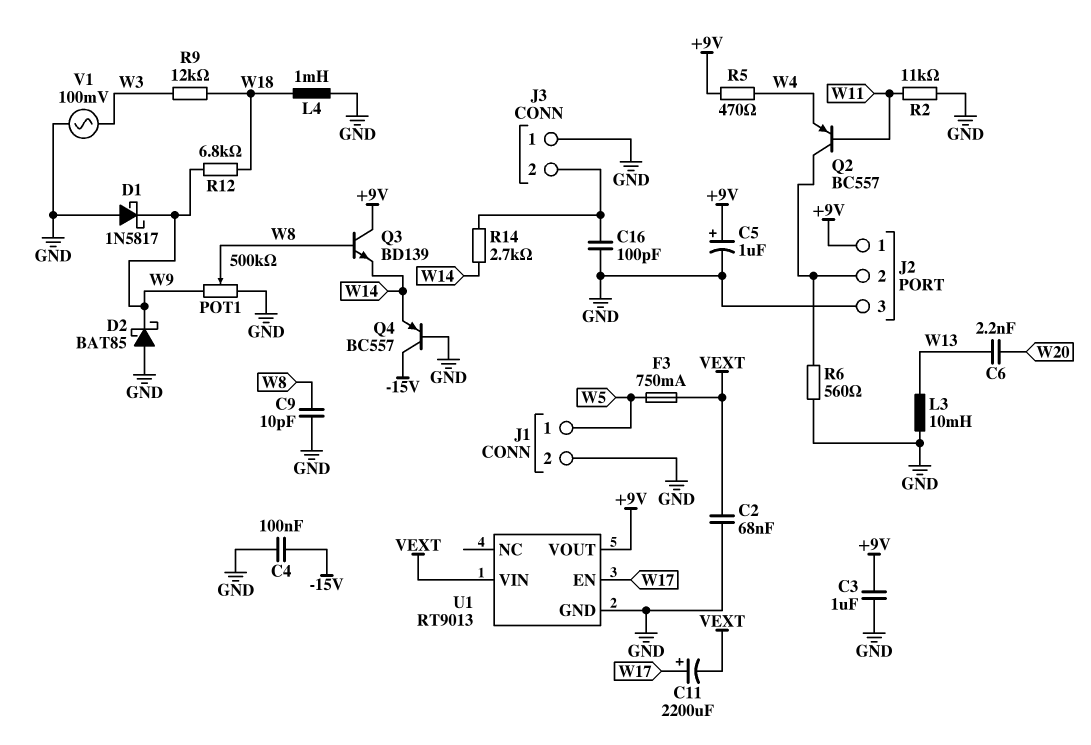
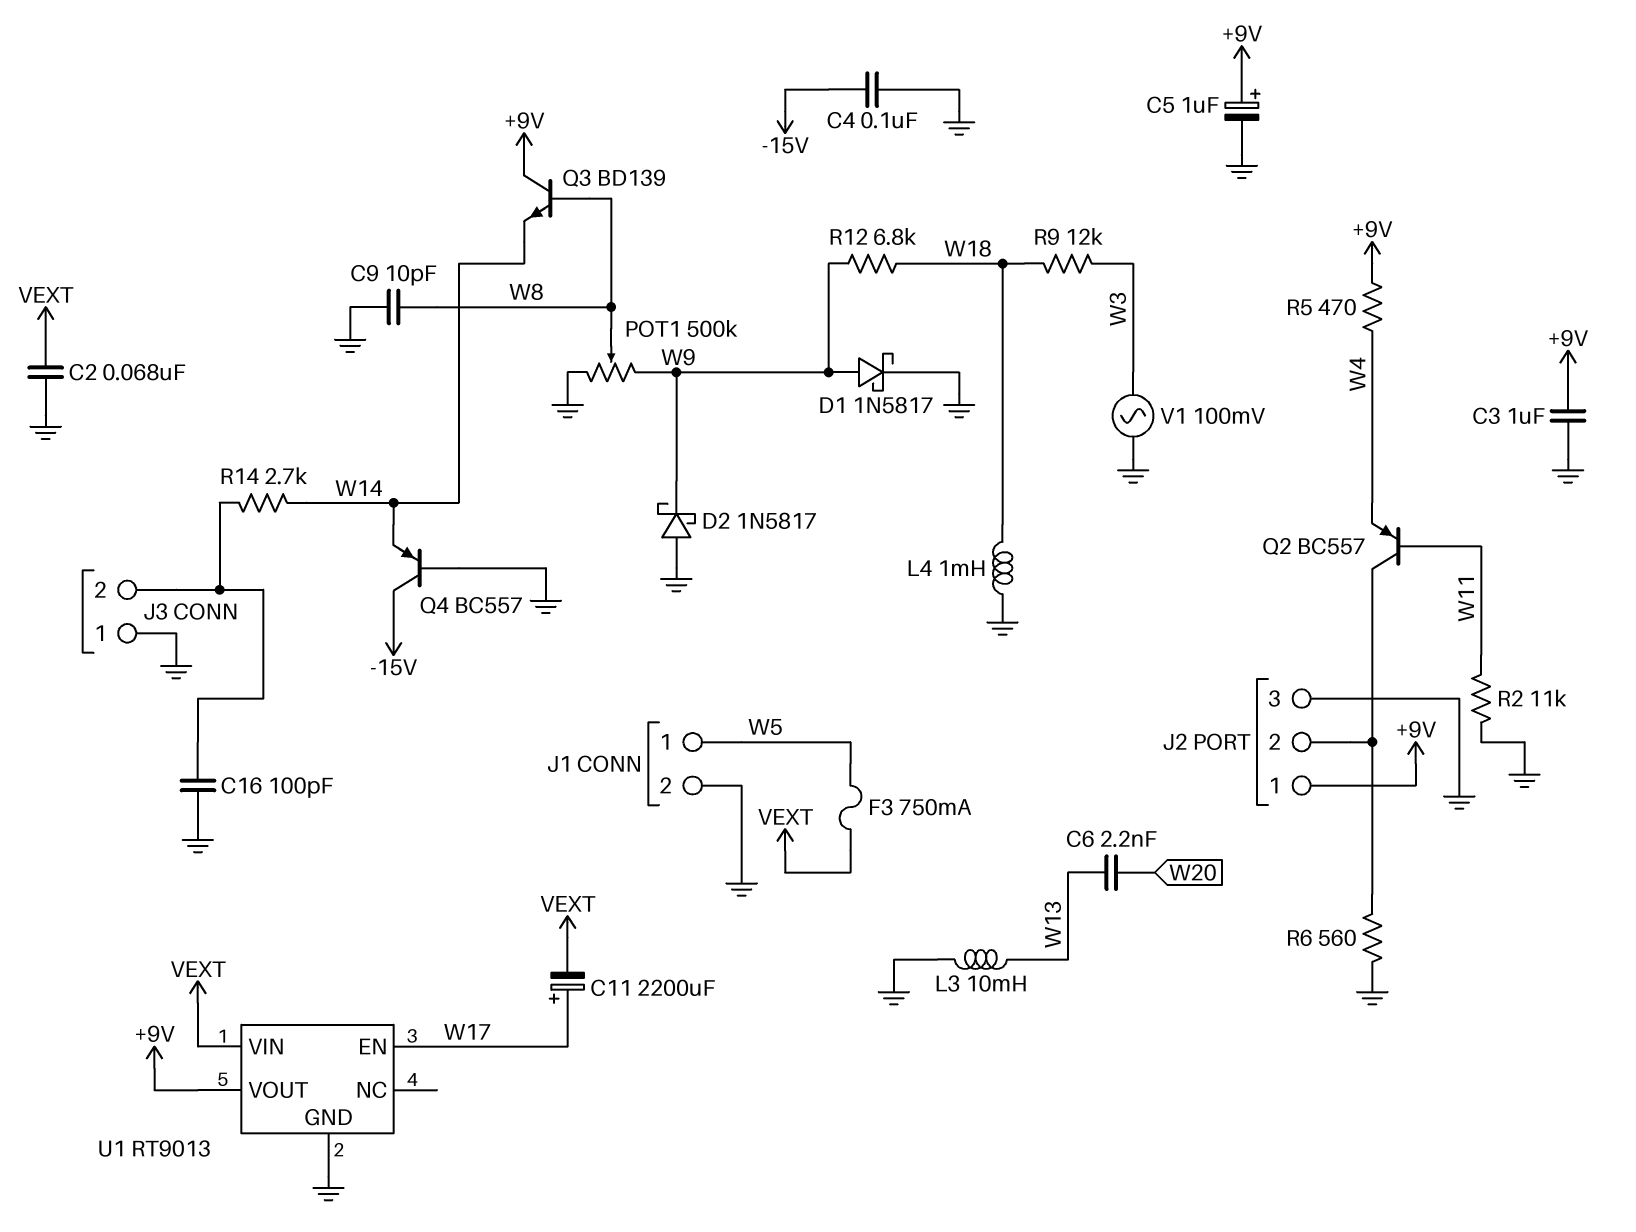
D1: schottky 1N5817 (A GND, K W9) -> schottky 1N5817 (A W9, K GND)
D2: schottky BAT85 (A GND, K W9) -> schottky 1N5817 (A GND, K W9)

